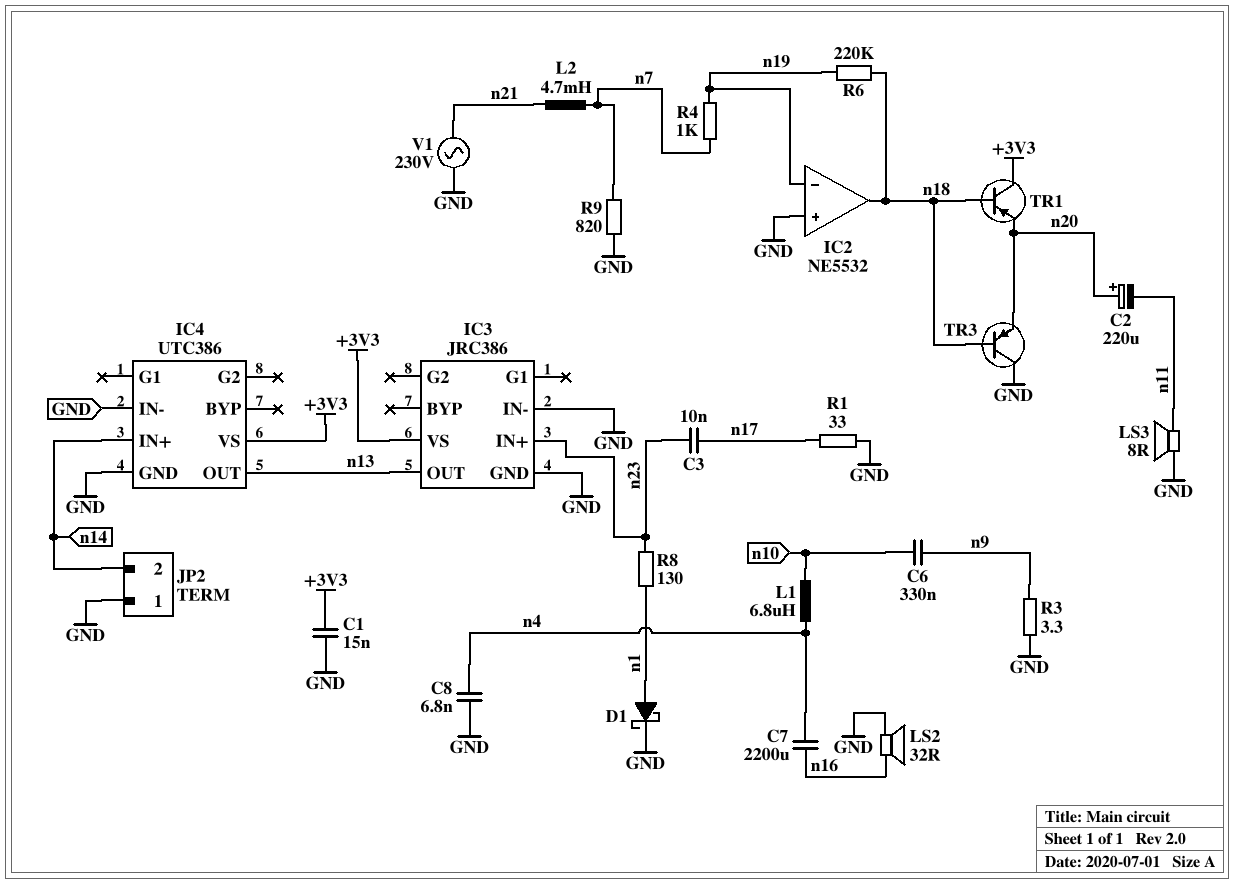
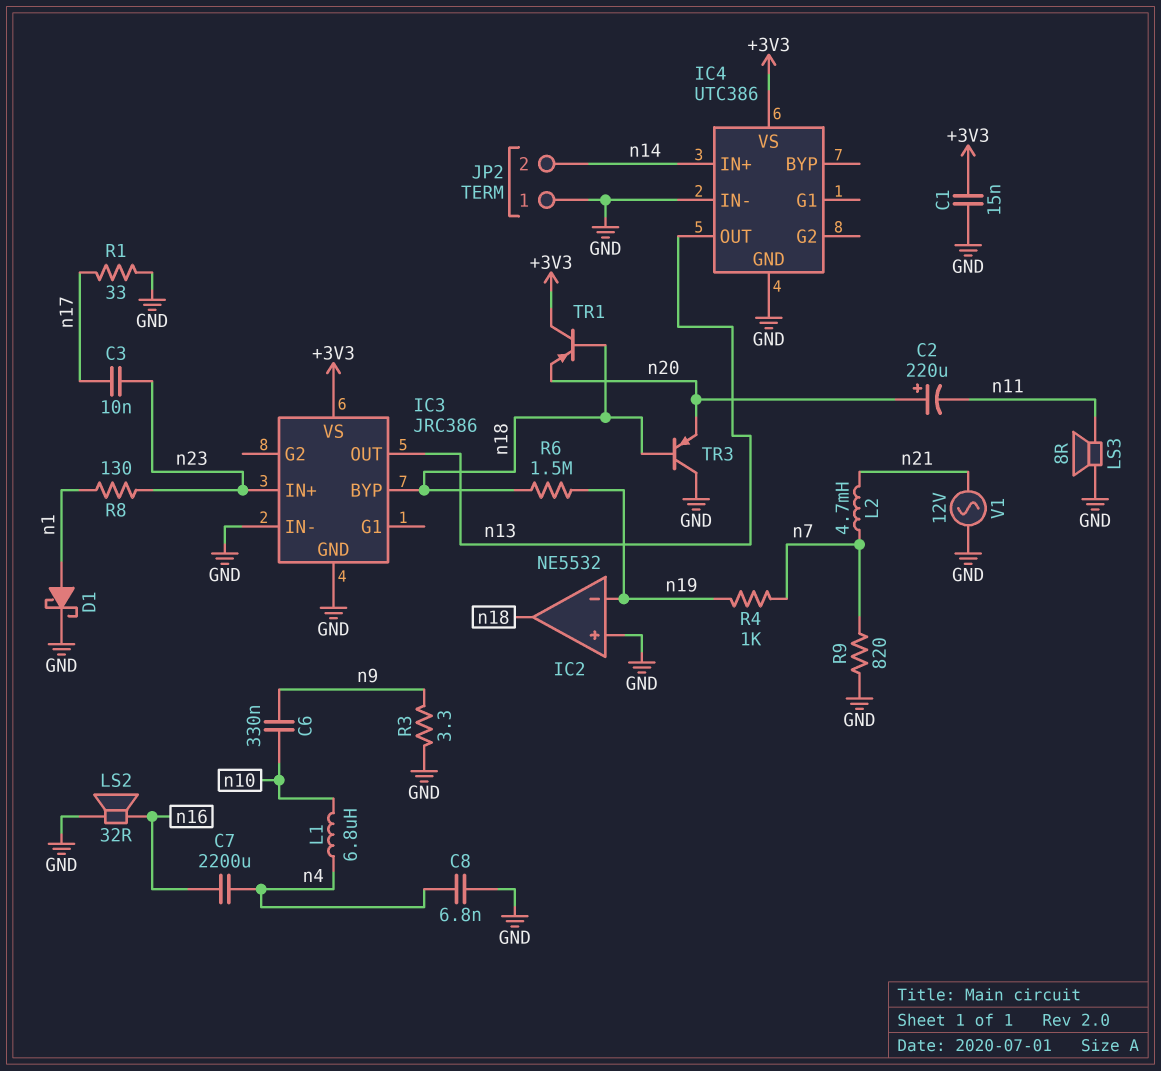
IC3 pin BYP: none -> n18
R6: 220k (n18, n19) -> 1.5M (n18, n19)
V1: AC 230V (GND, n21) -> AC 12V (GND, n21)

